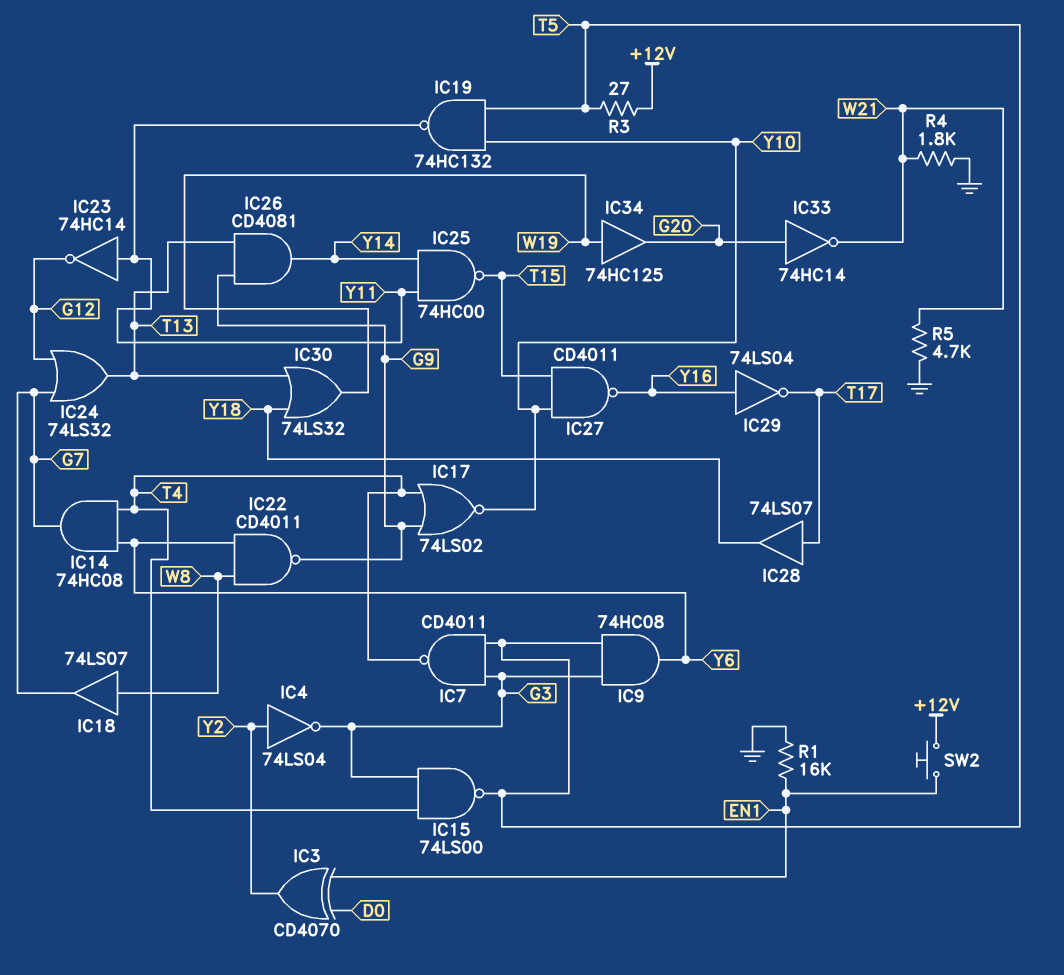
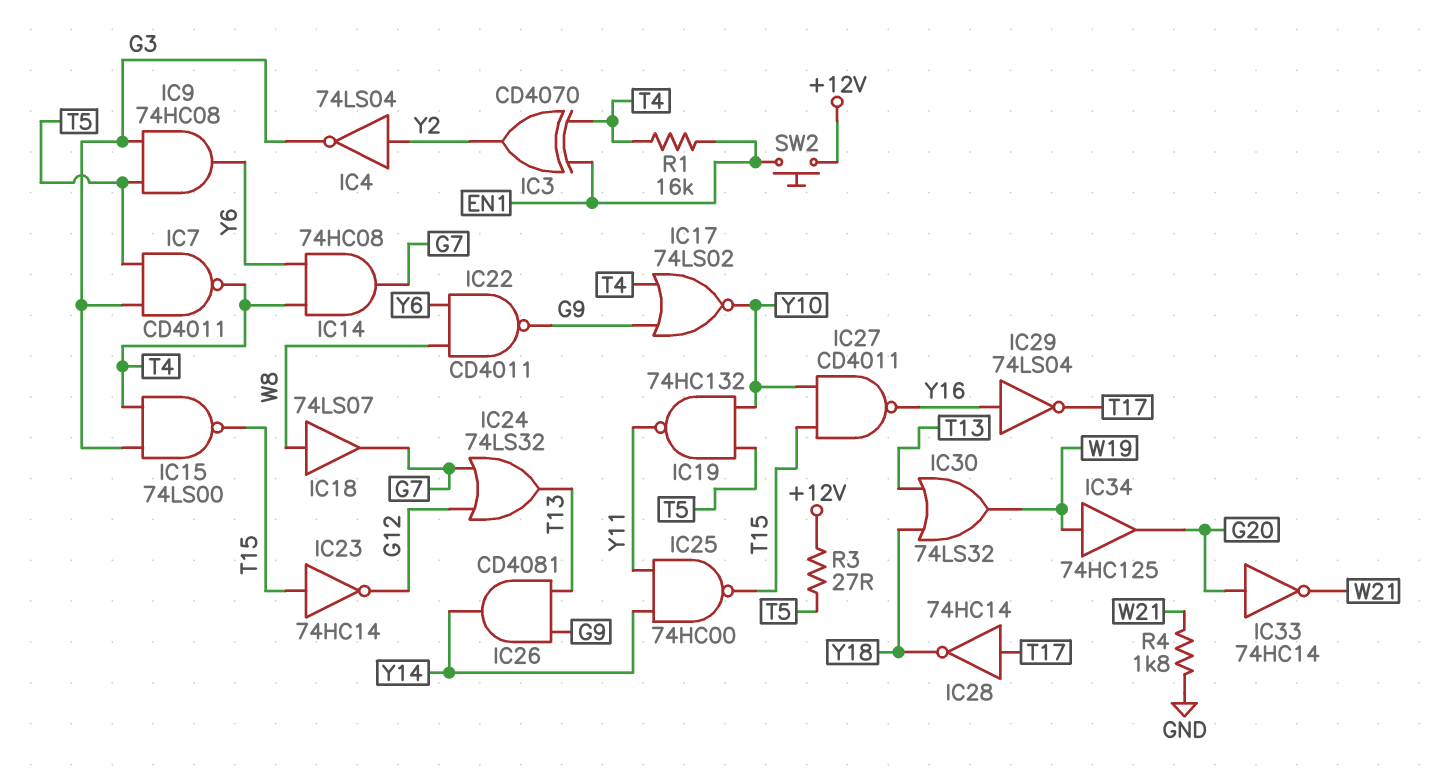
IC3: XOR CD4070 (in D0, in EN1, out Y2) -> XOR CD4070 (in EN1, in T4, out Y2)
IC15: NAND 74LS00 (in G3, in T4, out T5) -> NAND 74LS00 (in G3, in T4, out T15)
IC23: NOT 74HC14 (in Y11, out G12) -> NOT 74HC14 (in T15, out G12)
IC28: buffer 74LS07 (in T17, out Y18) -> NOT 74HC14 (in T17, out Y18)
R1: 16k (EN1, GND) -> 16k (EN1, T4)
R5: 4.7k (GND, W21) -> none

